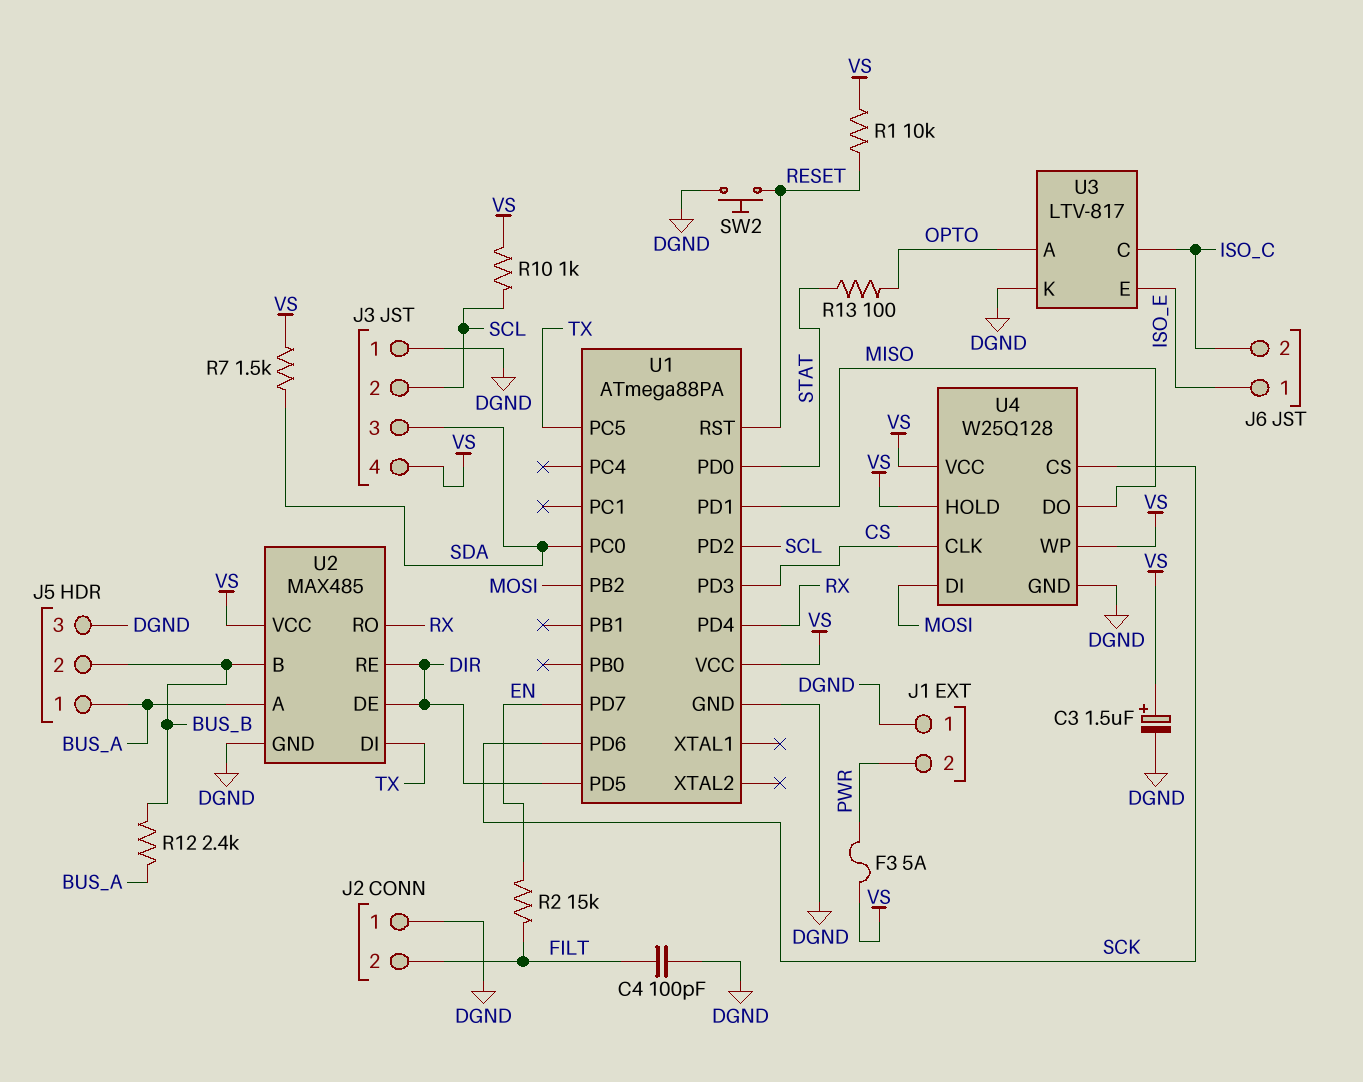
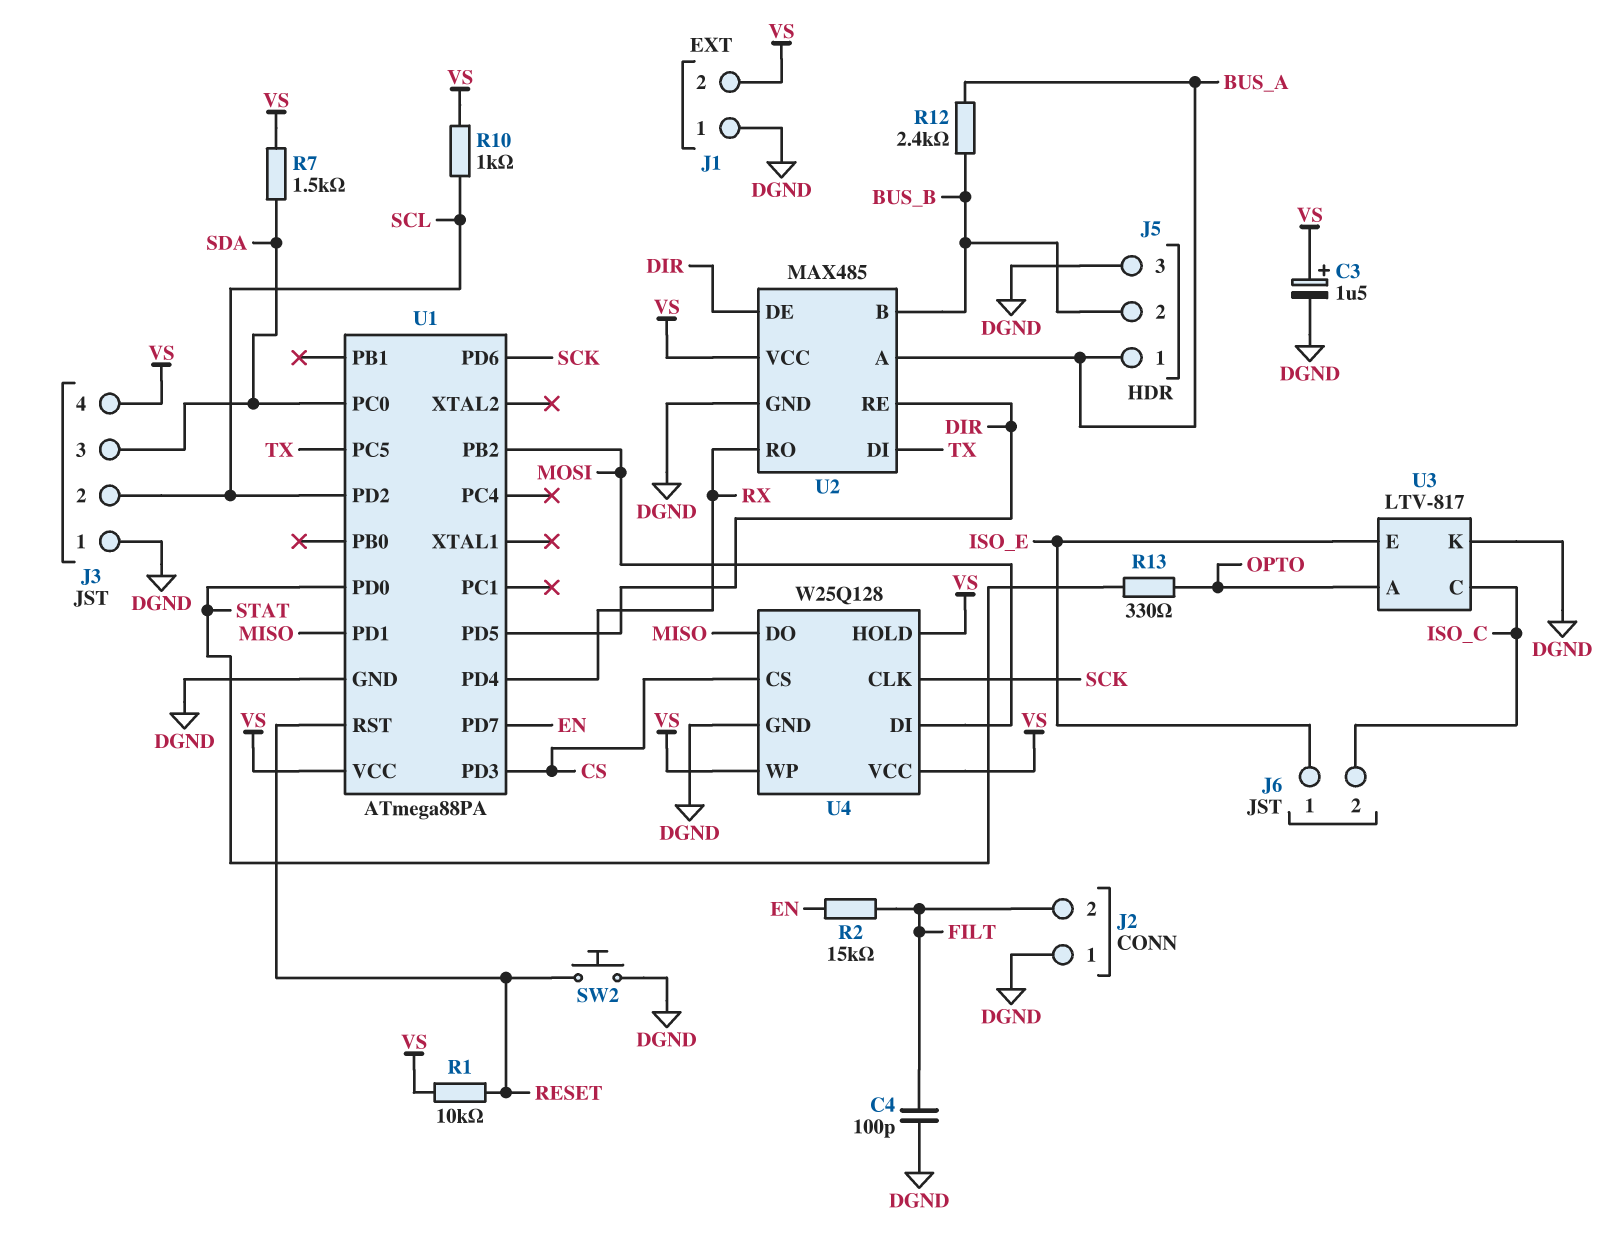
F3: 5A (PWR, VS) -> none
J1 pin 2: PWR -> VS
R13: 100 (OPTO, STAT) -> 330 (OPTO, STAT)
U4 pin CLK: CS -> SCK
U4 pin CS: SCK -> CS

